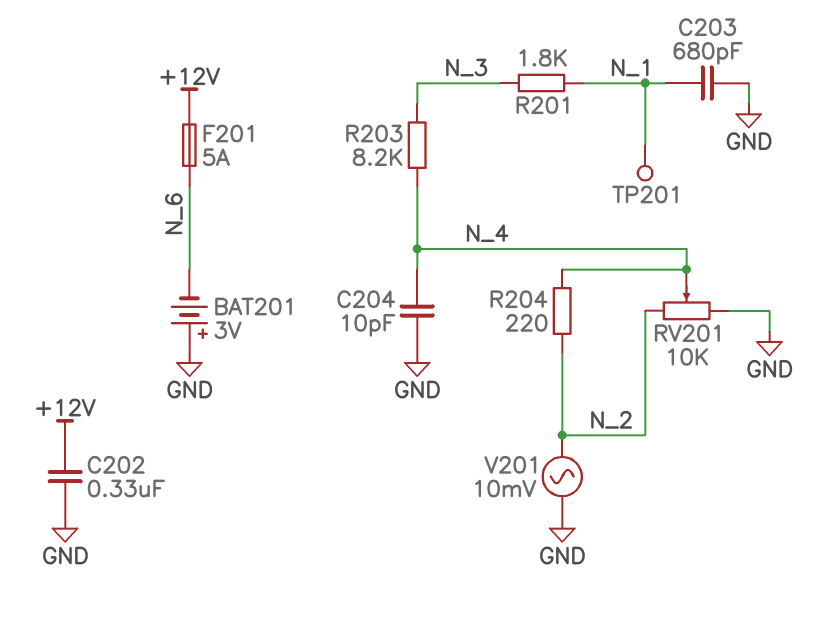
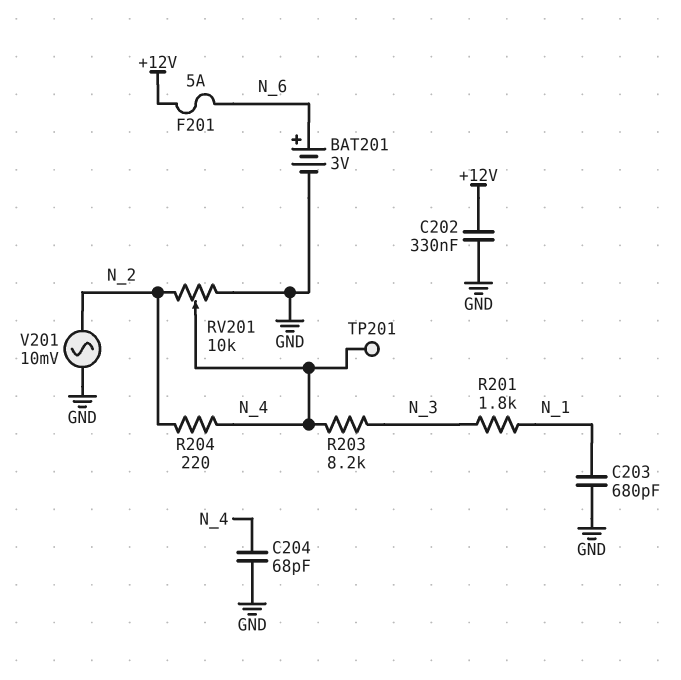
BAT201: 3V (plus GND, minus N_6) -> 3V (plus N_6, minus GND)
C204: 10pF (GND, N_4) -> 68pF (GND, N_4)
TP201: test point (N_1) -> test point (N_4)

